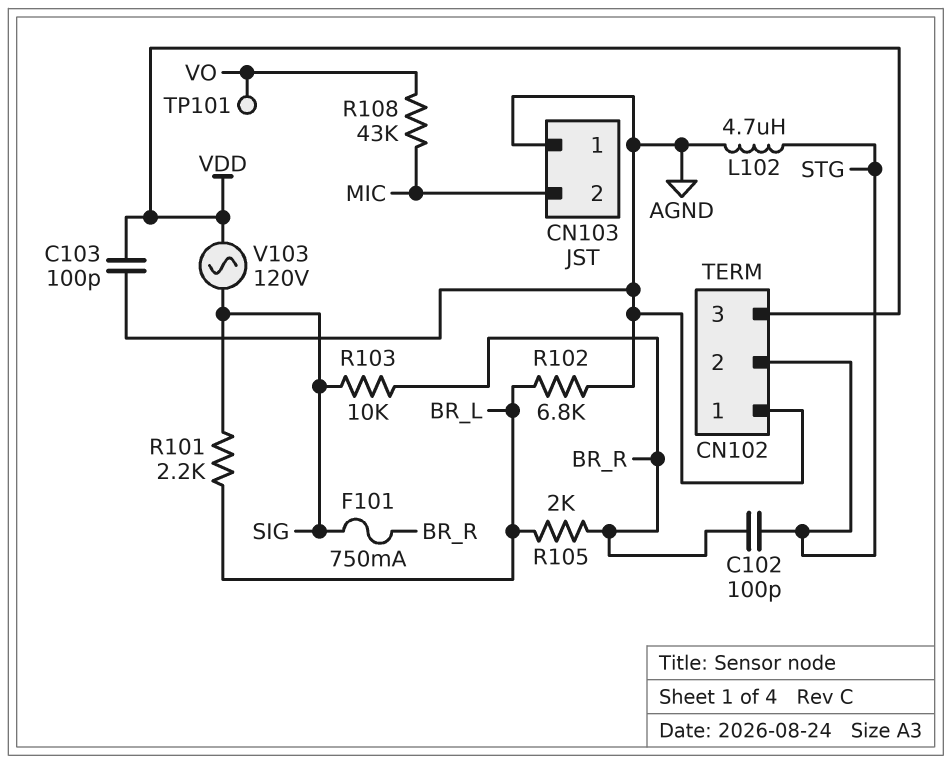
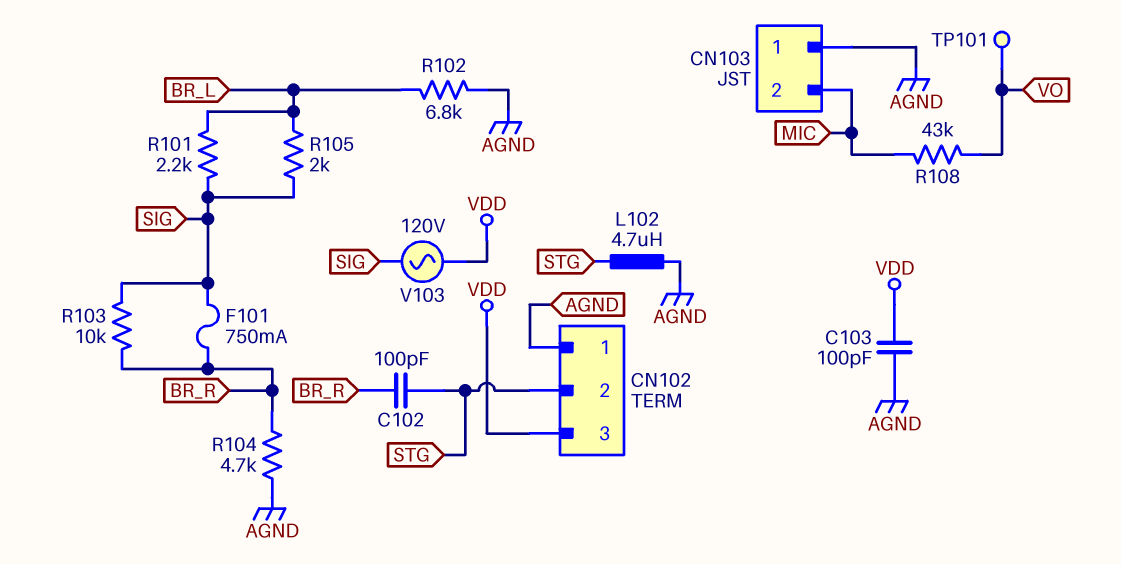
R104: none -> 4.7k (AGND, BR_R)
R105: 2k (BR_L, BR_R) -> 2k (BR_L, SIG)

